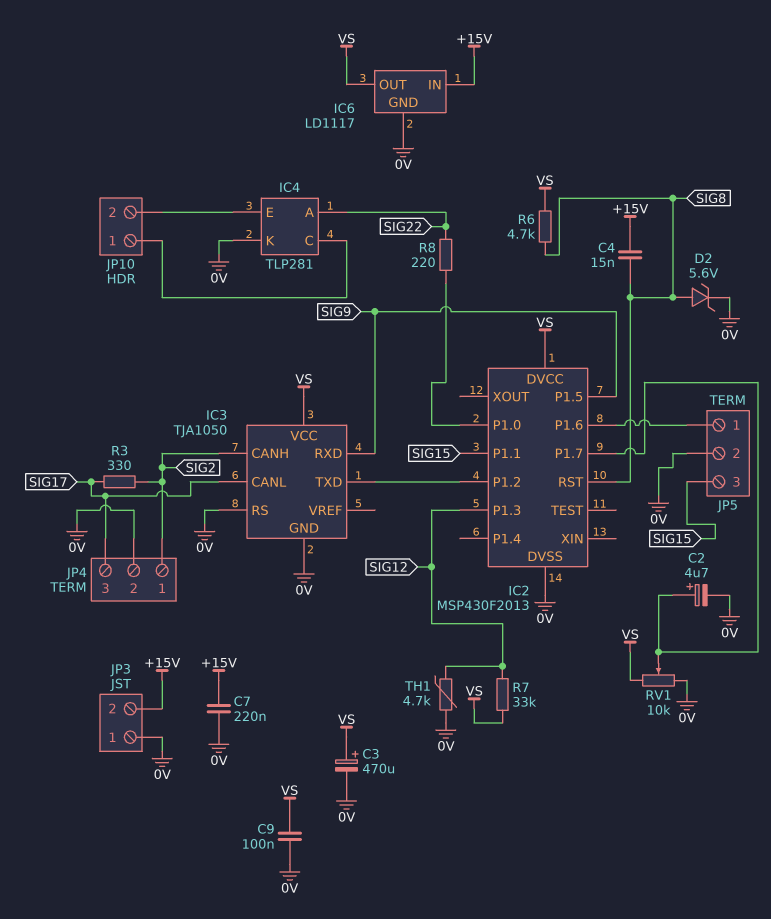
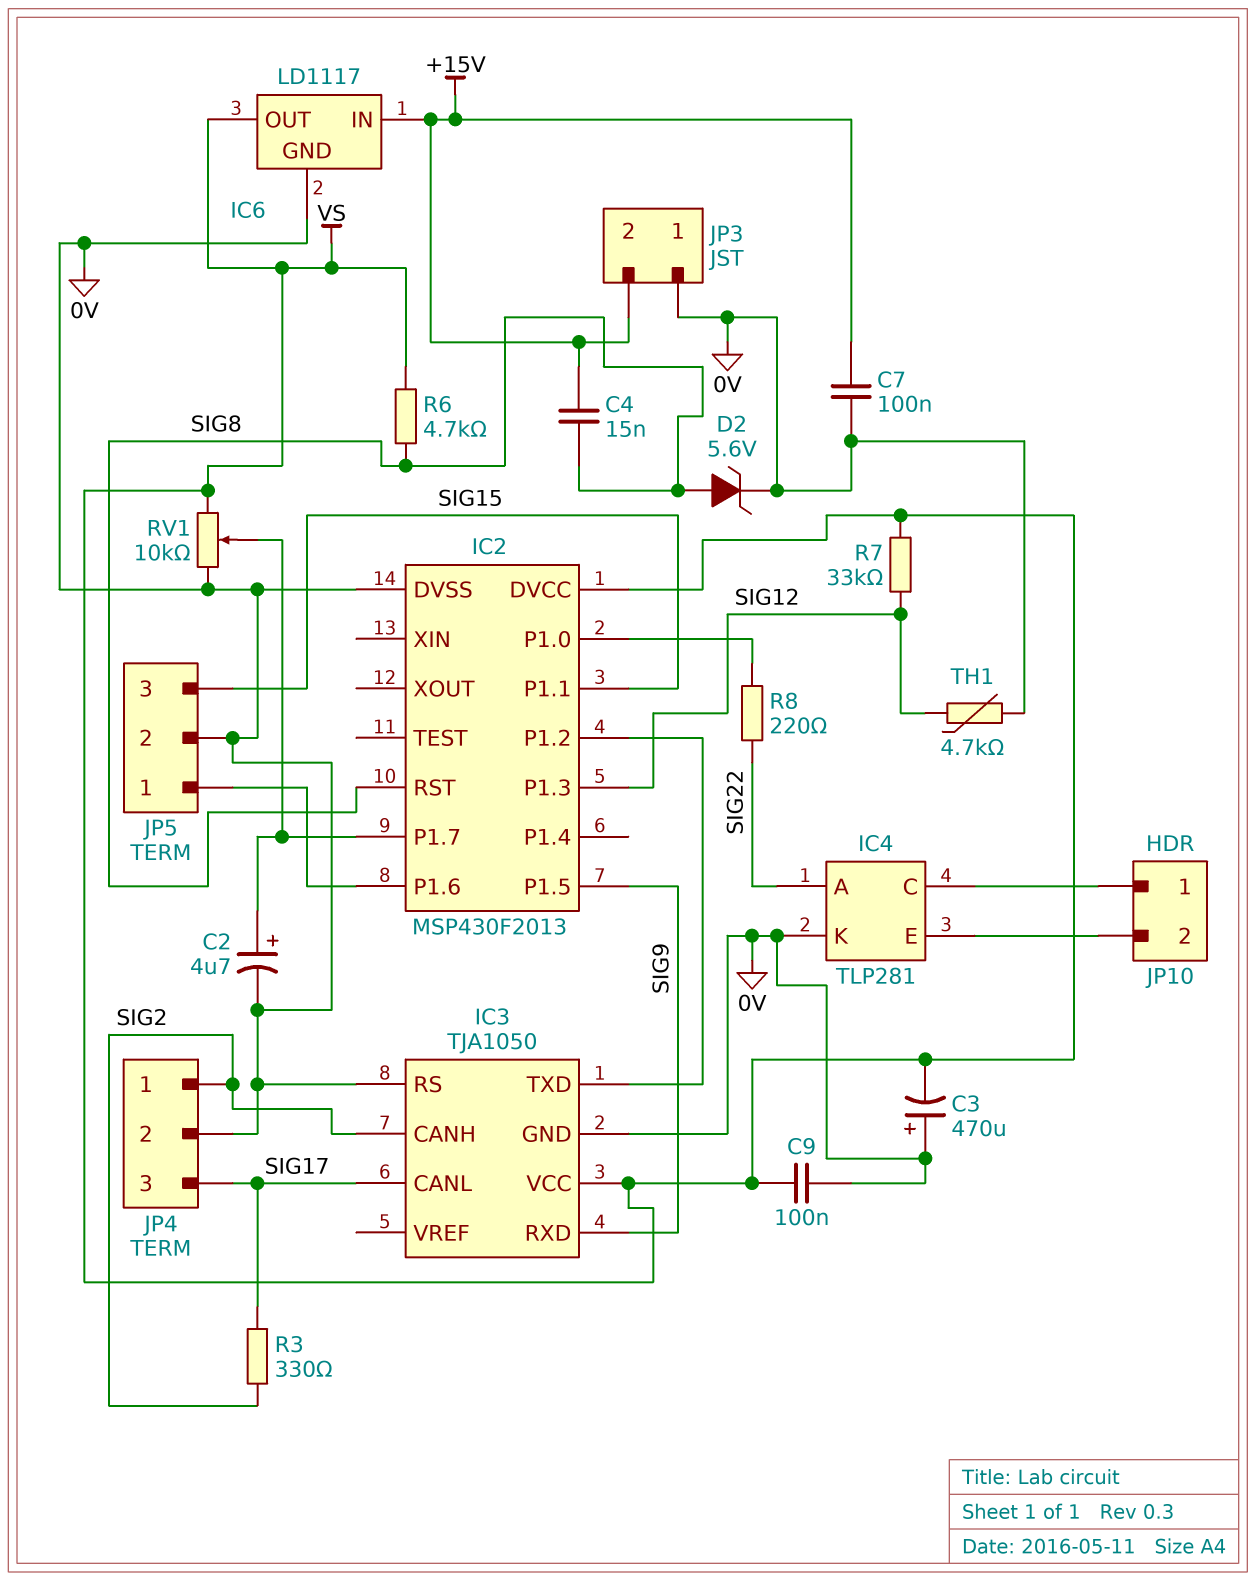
C3: 470uF (plus VS, minus 0V) -> 470uF (plus 0V, minus VS)
C7: 220nF (+15V, 0V) -> 100nF (+15V, 0V)

